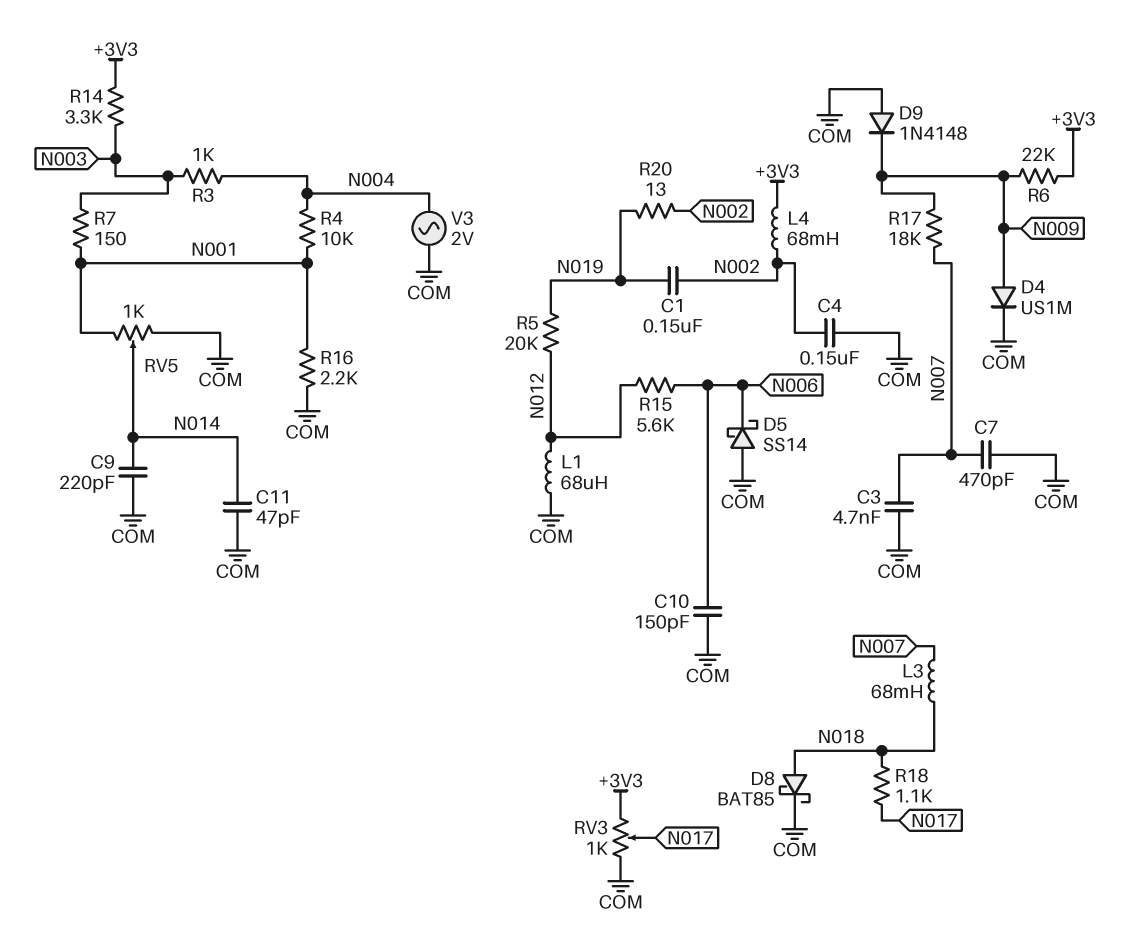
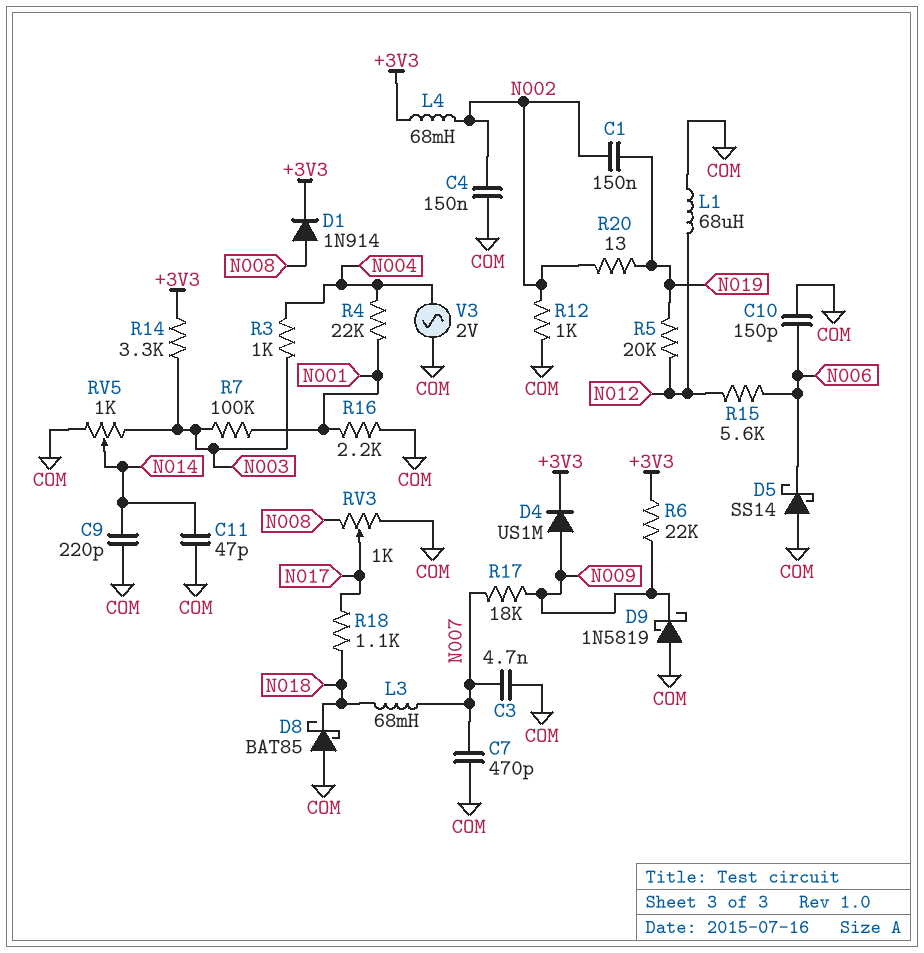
D1: none -> diode 1N914 (A N008, K +3V3)
D4: diode US1M (A N009, K COM) -> diode US1M (A N009, K +3V3)
D8: schottky BAT85 (A N018, K COM) -> schottky BAT85 (A COM, K N018)
D9: diode 1N4148 (A COM, K N009) -> schottky 1N5819 (A COM, K N009)
R4: 10k (N001, N004) -> 22k (N001, N004)
R7: 150 (N001, N003) -> 100k (N001, N003)
R12: none -> 1k (COM, N002)
RV3: 1k (+3V3, COM, wiper N017) -> 1k (COM, N008, wiper N017)
RV5: 1k (COM, N001, wiper N014) -> 1k (COM, N003, wiper N014)

